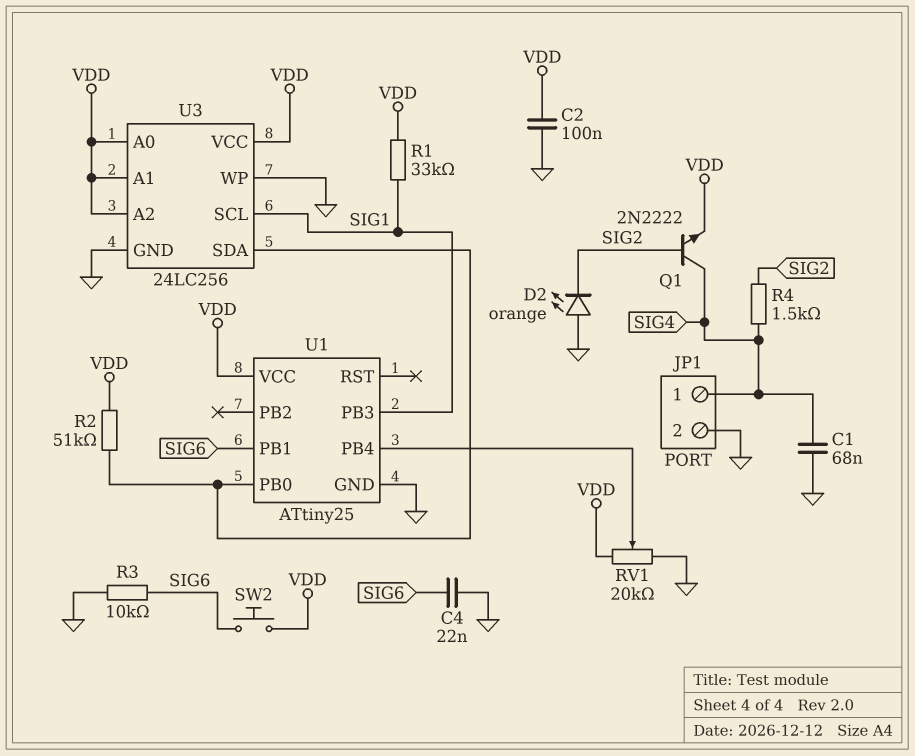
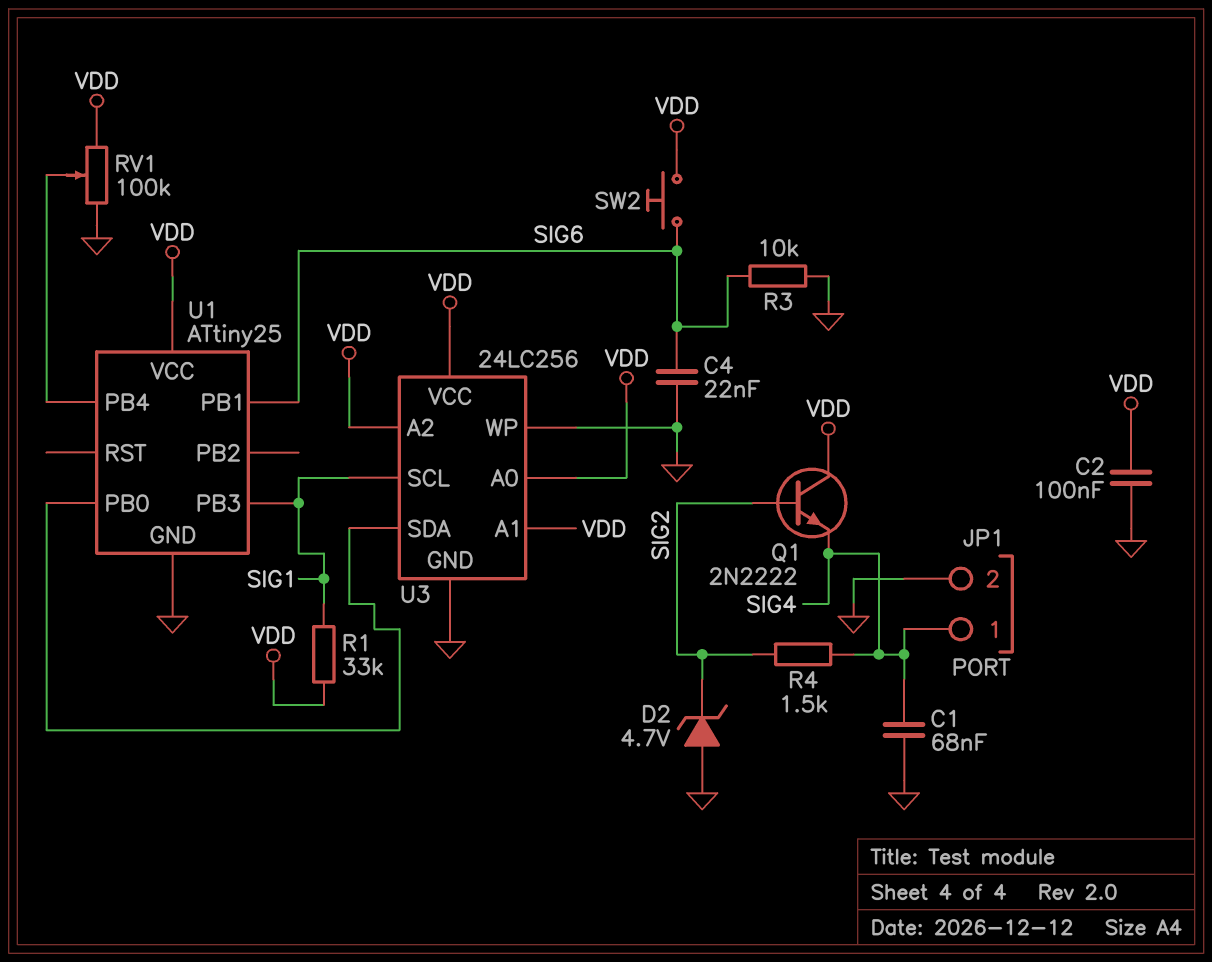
D2: LED orange (A GND, K SIG2) -> zener 4.7V (A GND, K SIG2)
Q1: NPN 2N2222 (B SIG2, C SIG4, E VDD) -> NPN 2N2222 (B SIG2, C VDD, E SIG4)
R2: 51k (U1/PB0, VDD) -> none
RV1: 20k (GND, VDD, wiper U1/PB4) -> 100k (GND, VDD, wiper U1/PB4)

